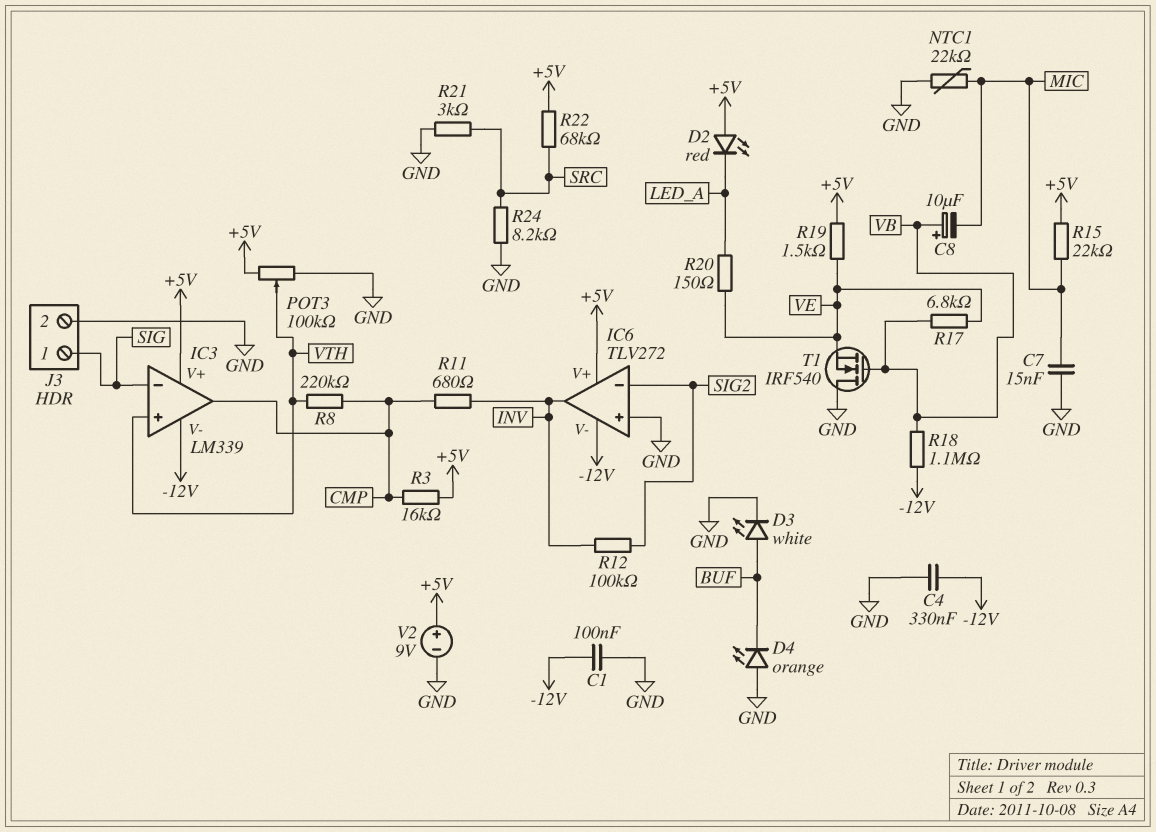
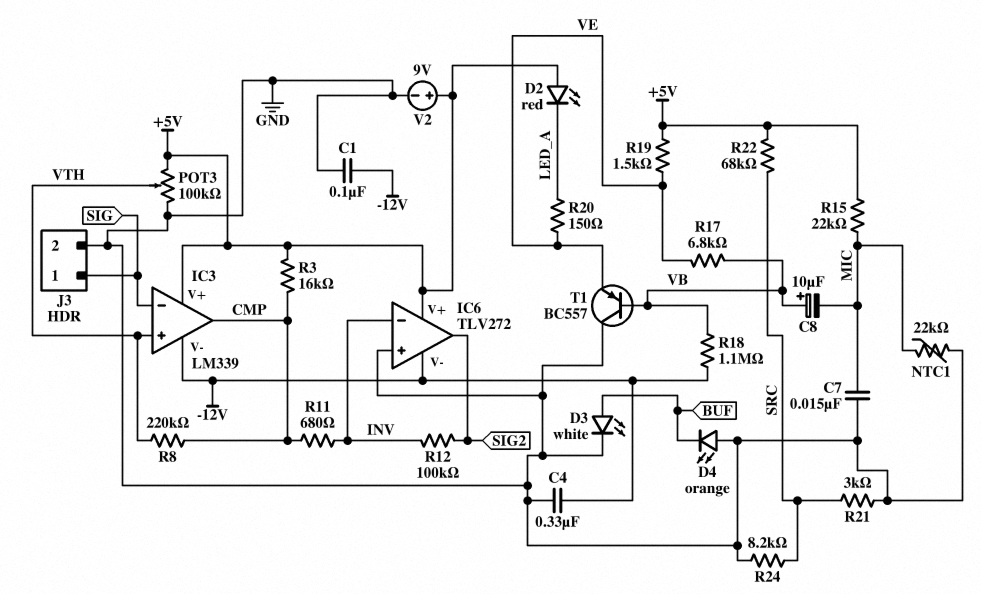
IC6 pin in-: SIG2 -> INV
IC6 pin out: INV -> SIG2
T1: NMOS IRF540 (G VB, D GND, S VE) -> PNP BC557 (B VB, C GND, E VE)

